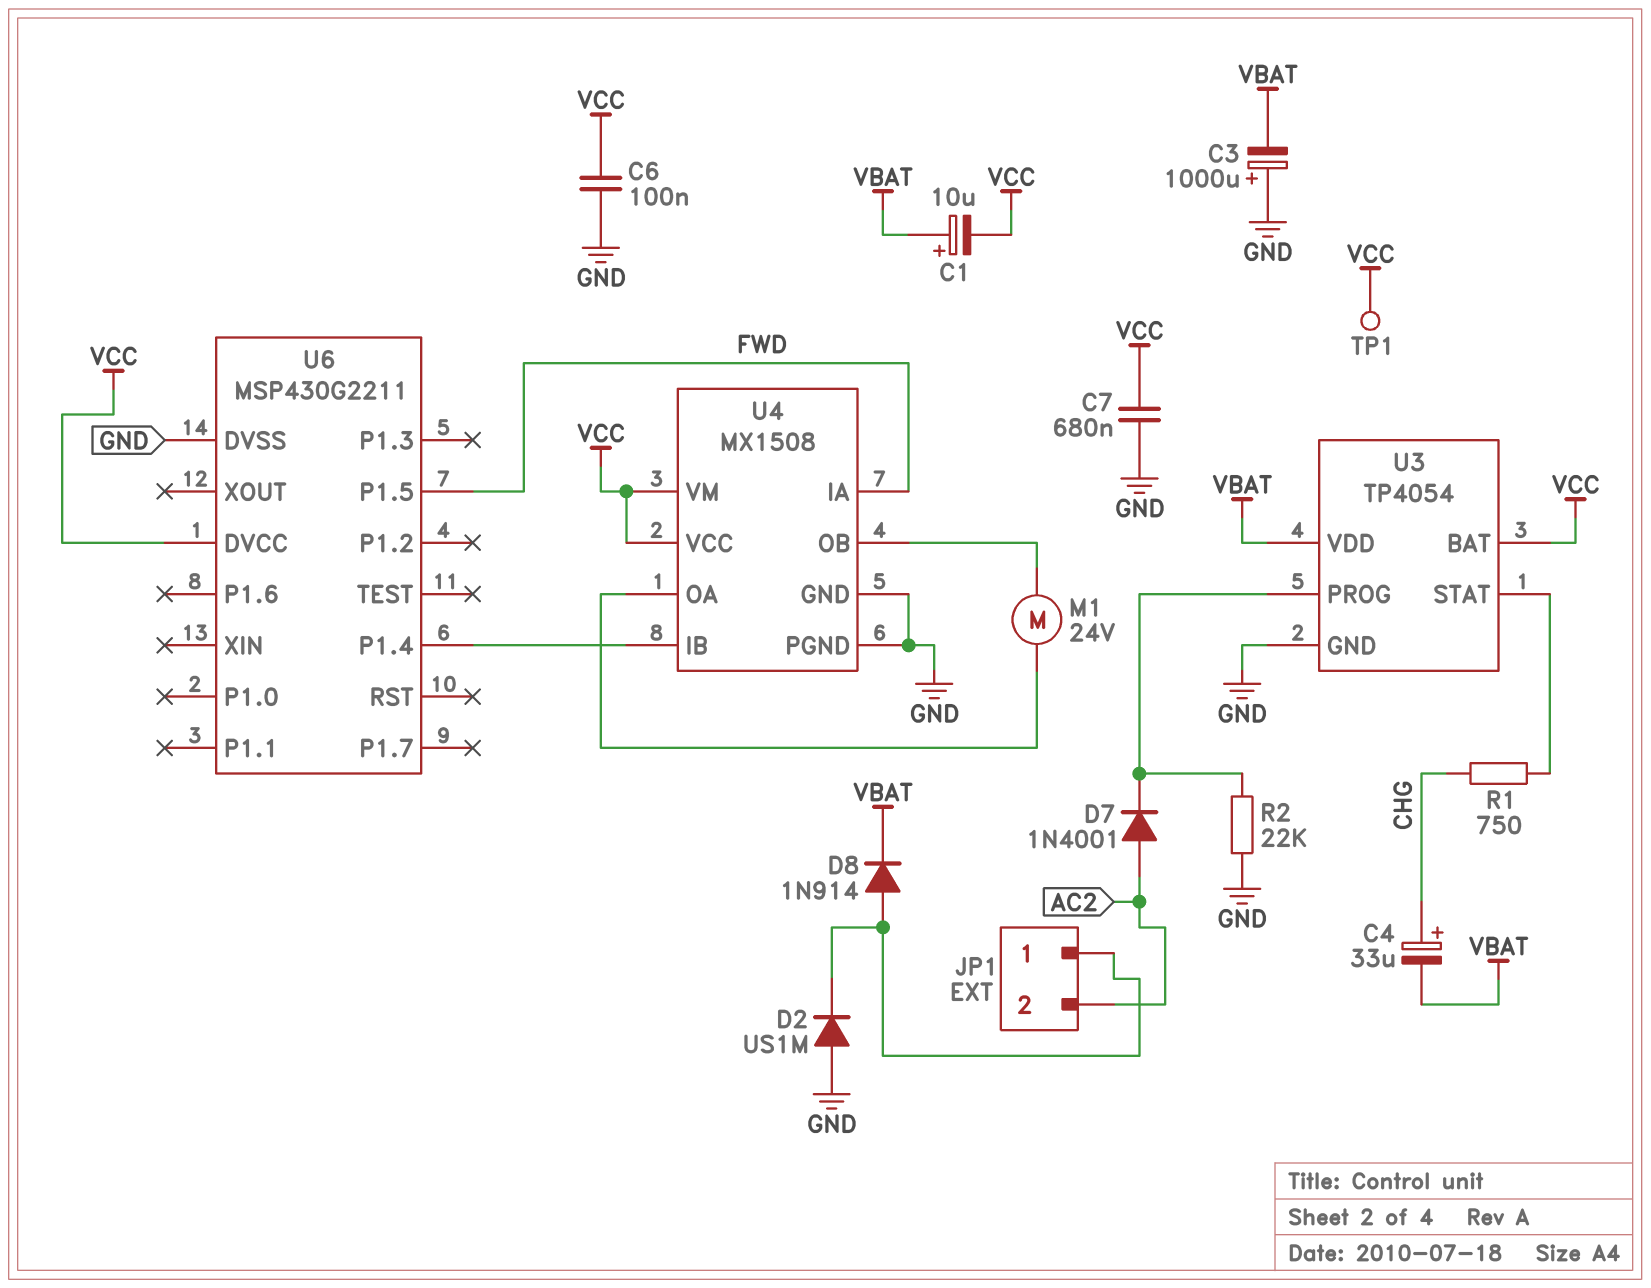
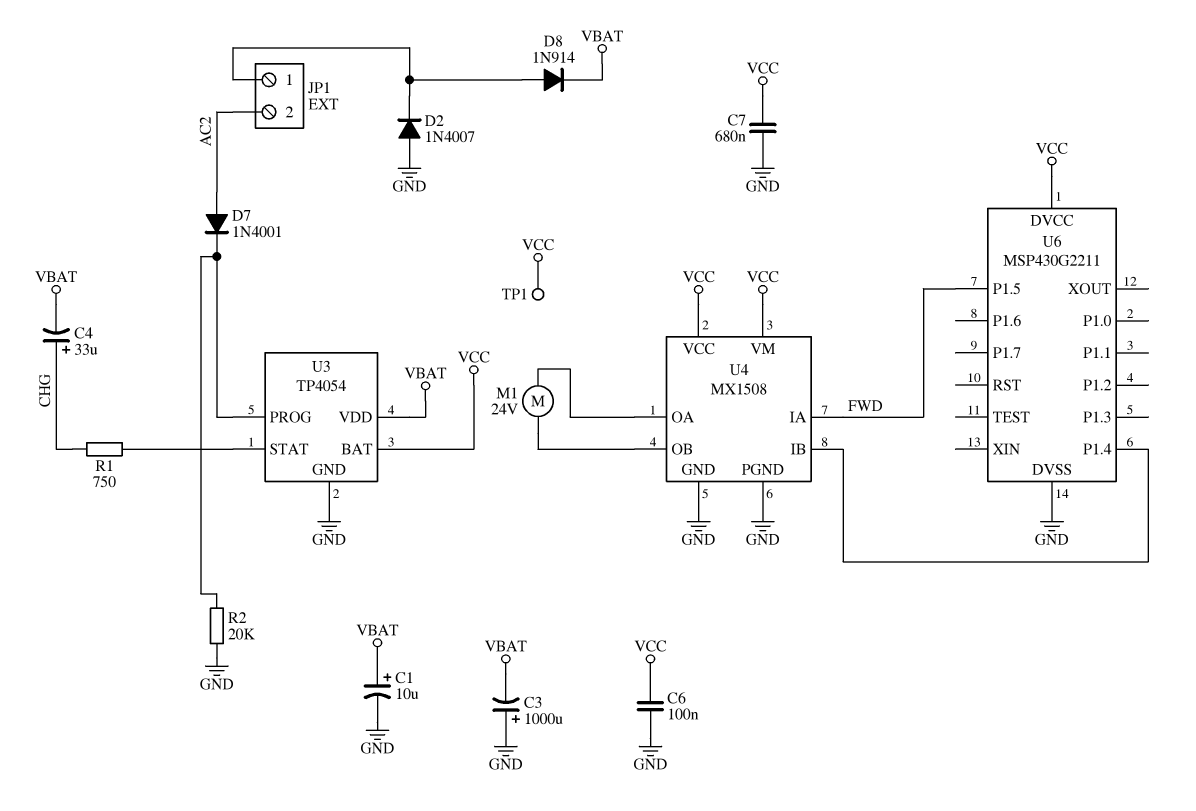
C1: 10uF (plus VBAT, minus VCC) -> 10uF (plus VBAT, minus GND)
D2: diode US1M (A GND, K JP1/1) -> diode 1N4007 (A GND, K JP1/1)
R2: 22k (GND, U3/PROG) -> 20k (GND, U3/PROG)

